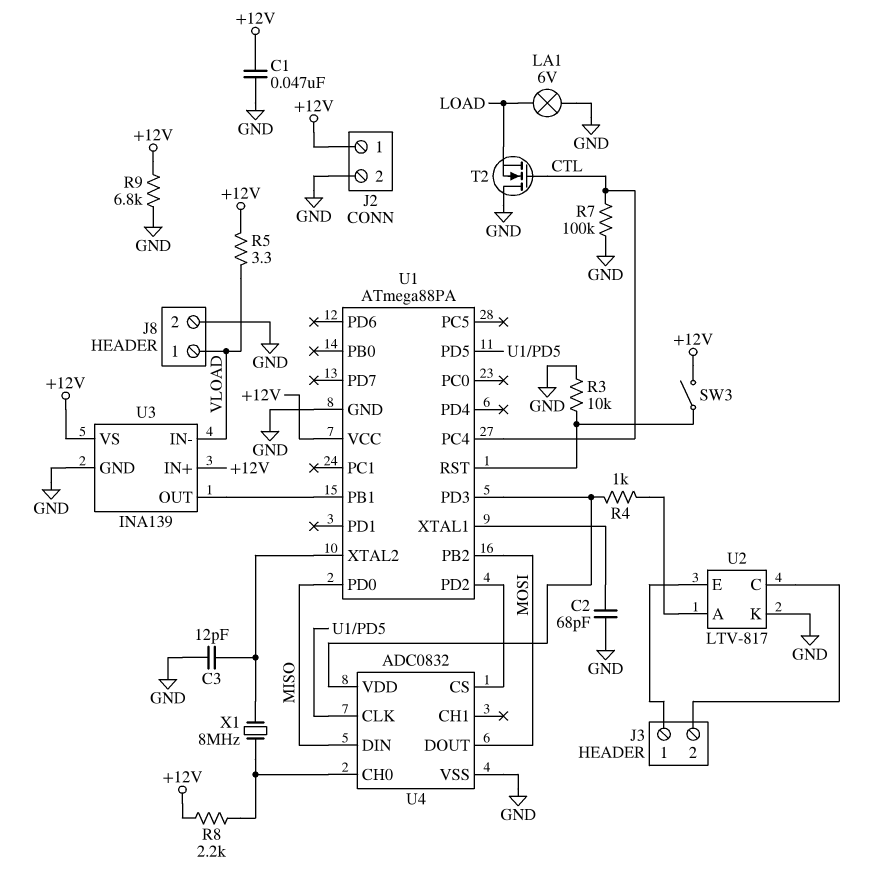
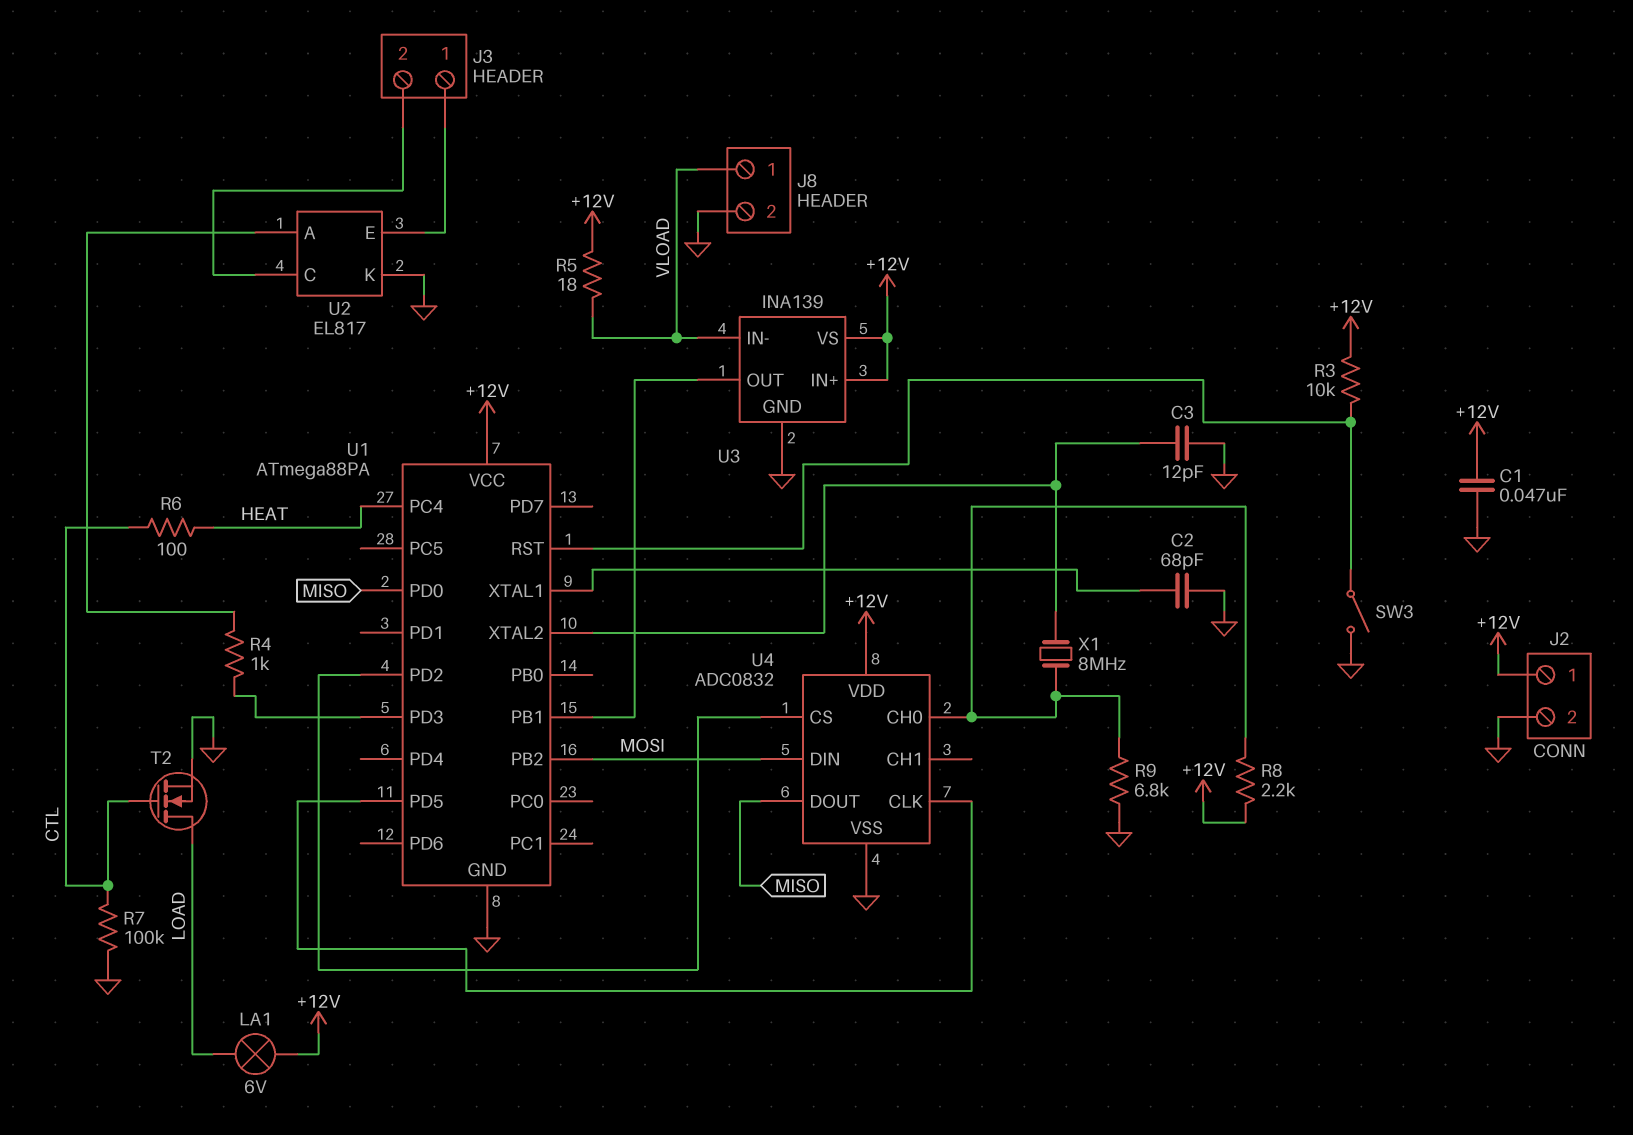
LA1: lamp 6V (GND, LOAD) -> lamp 6V (+12V, LOAD)
R3: 10k (GND, U1/RST) -> 10k (+12V, U1/RST)
R5: 3.3 (+12V, VLOAD) -> 18 (+12V, VLOAD)
R6: none -> 100 (CTL, HEAT)
R9: 6.8k (+12V, GND) -> 6.8k (GND, U4/CH0)
SW3: switch (+12V, U1/RST) -> switch (GND, U1/RST)
T2: NMOS (G CTL, D GND, S LOAD) -> NMOS (G CTL, D LOAD, S GND)
U1 pin PC4: CTL -> HEAT
U2: LTV-817 -> EL817
U4 pin DIN: MISO -> MOSI
U4 pin DOUT: MOSI -> MISO
U4 pin VDD: U1/PD3 -> +12V

